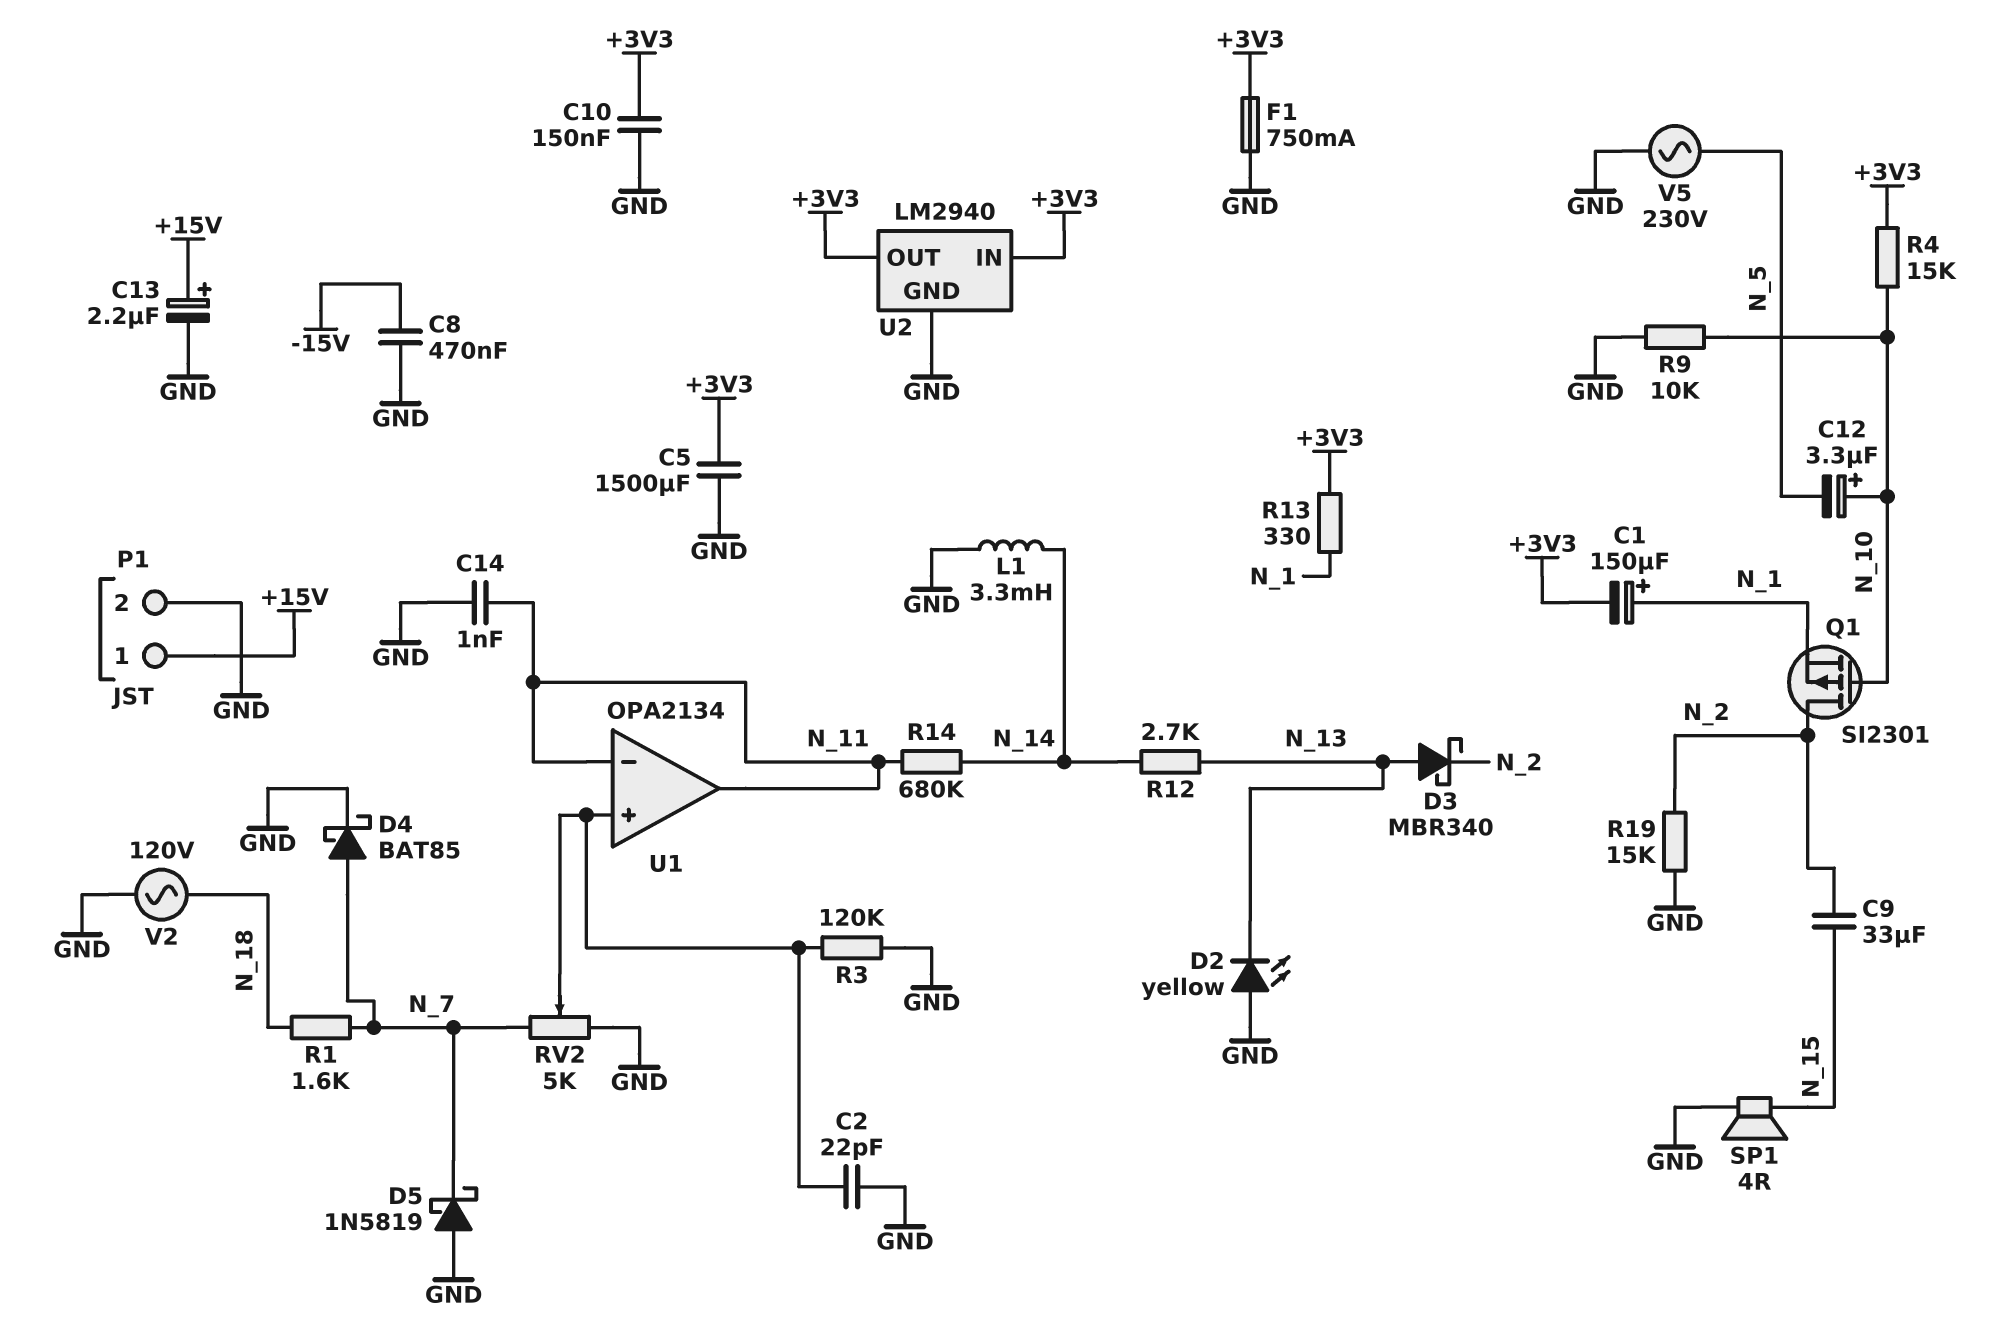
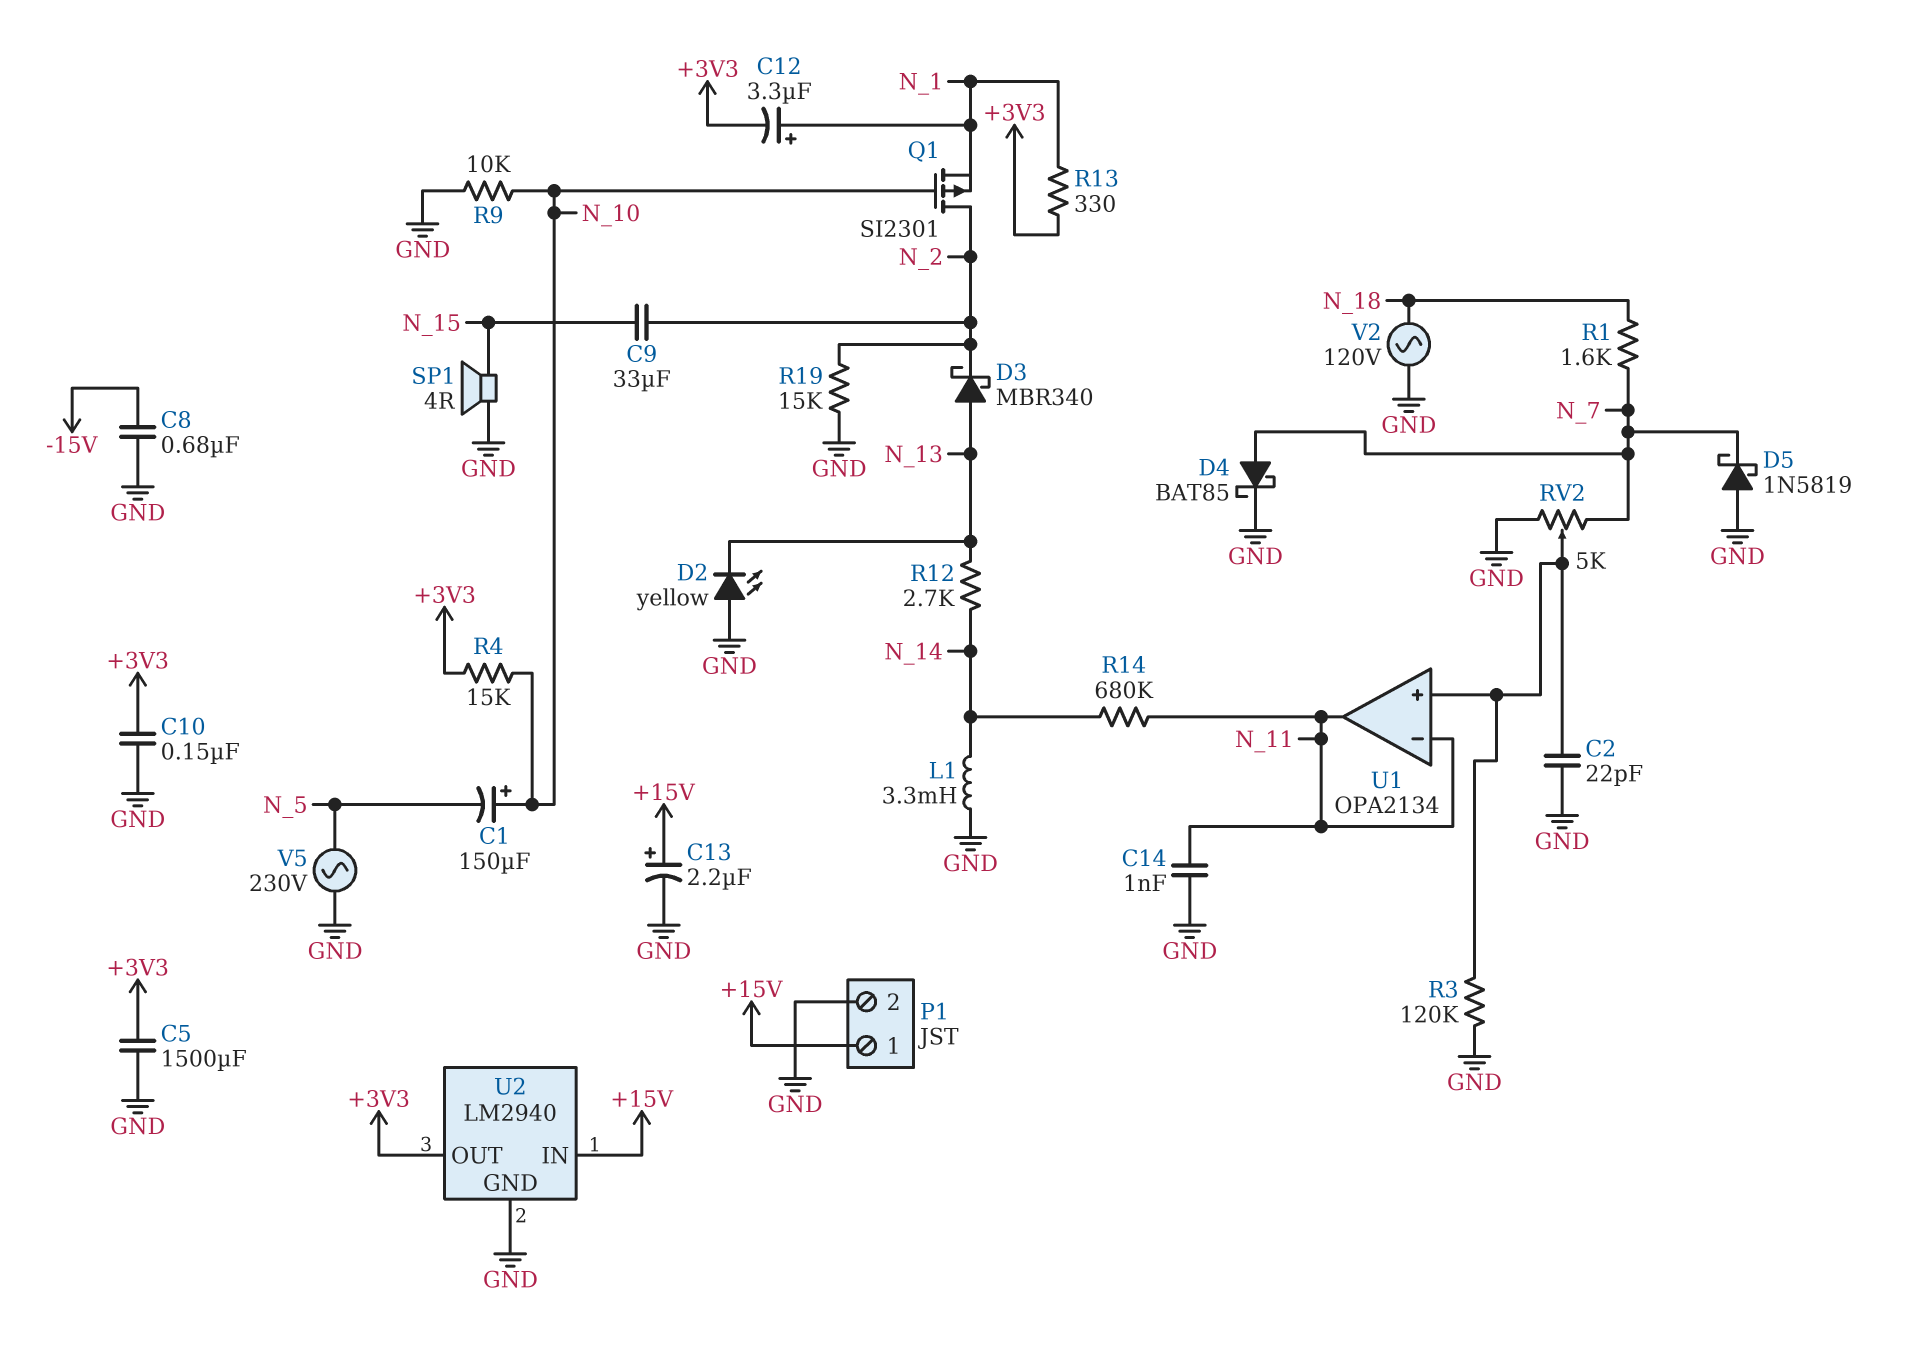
C1: 150uF (plus N_1, minus +3V3) -> 150uF (plus N_10, minus N_5)
C8: 470nF (-15V, GND) -> 680nF (-15V, GND)
C12: 3.3uF (plus N_10, minus N_5) -> 3.3uF (plus N_1, minus +3V3)
F1: 750mA (+3V3, GND) -> none
U2 pin IN: +3V3 -> +15V

